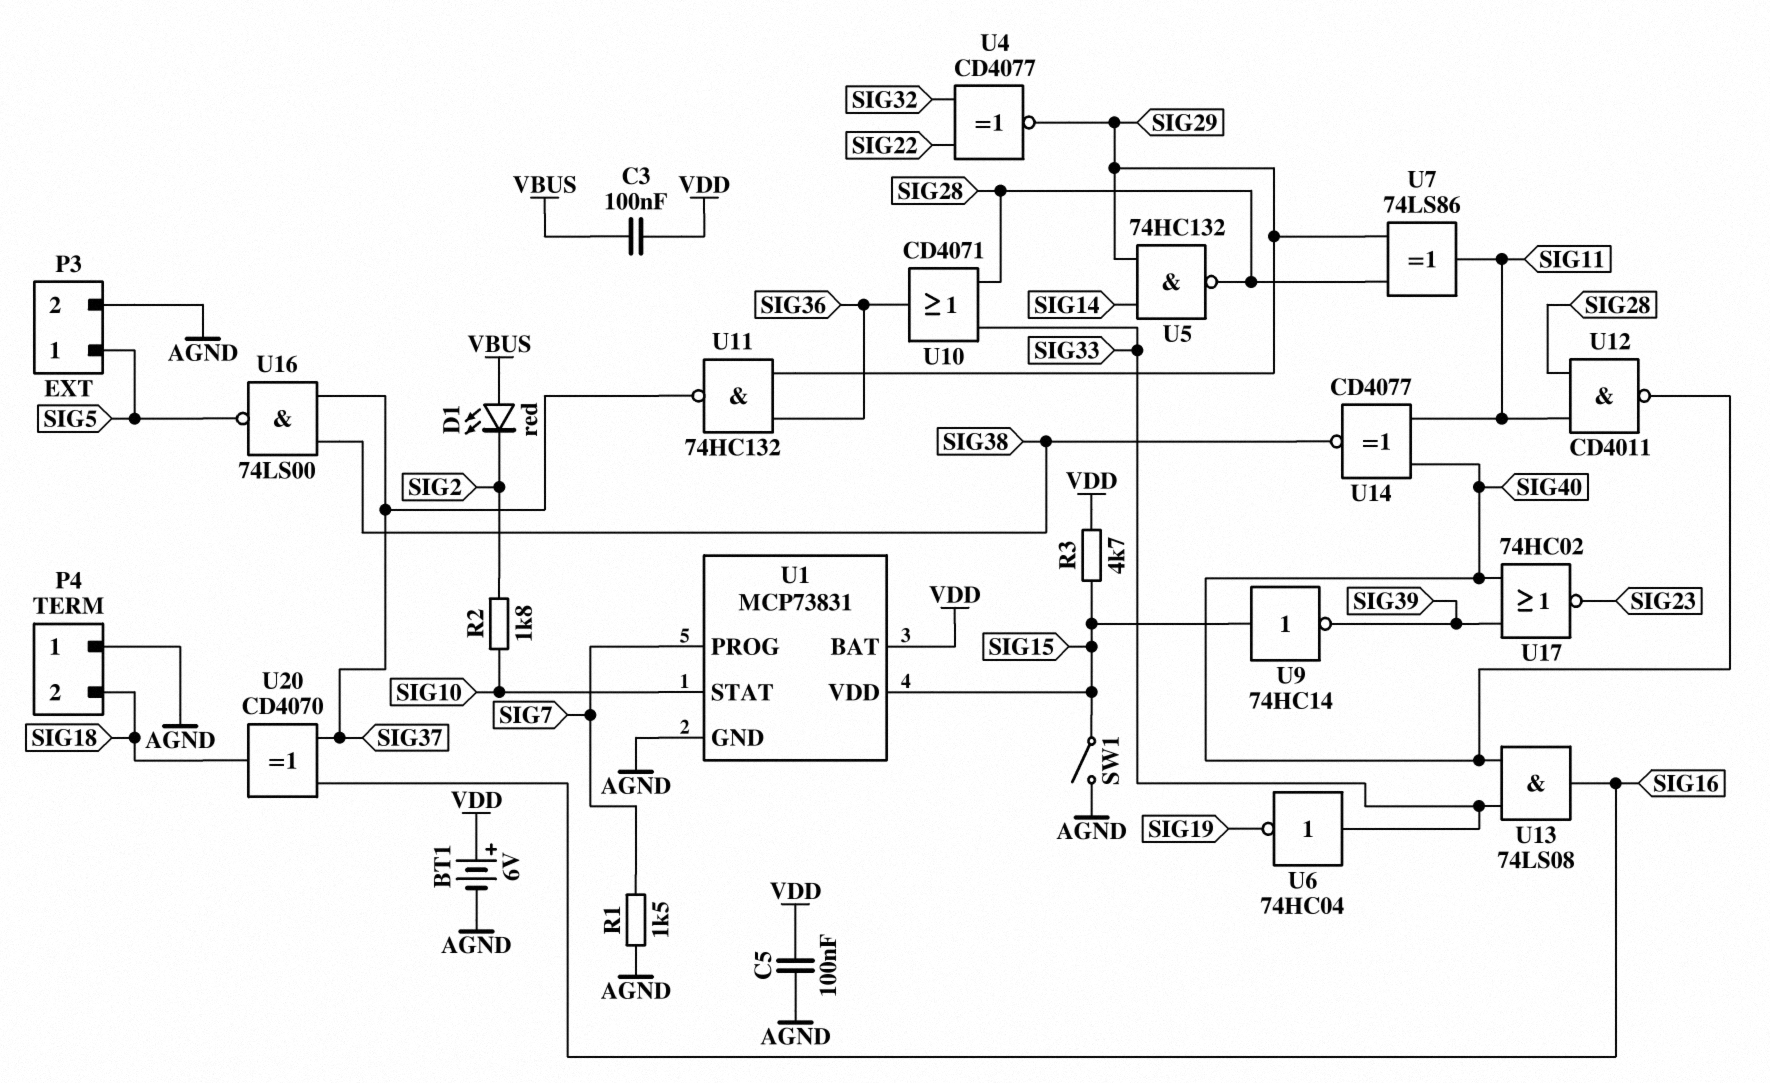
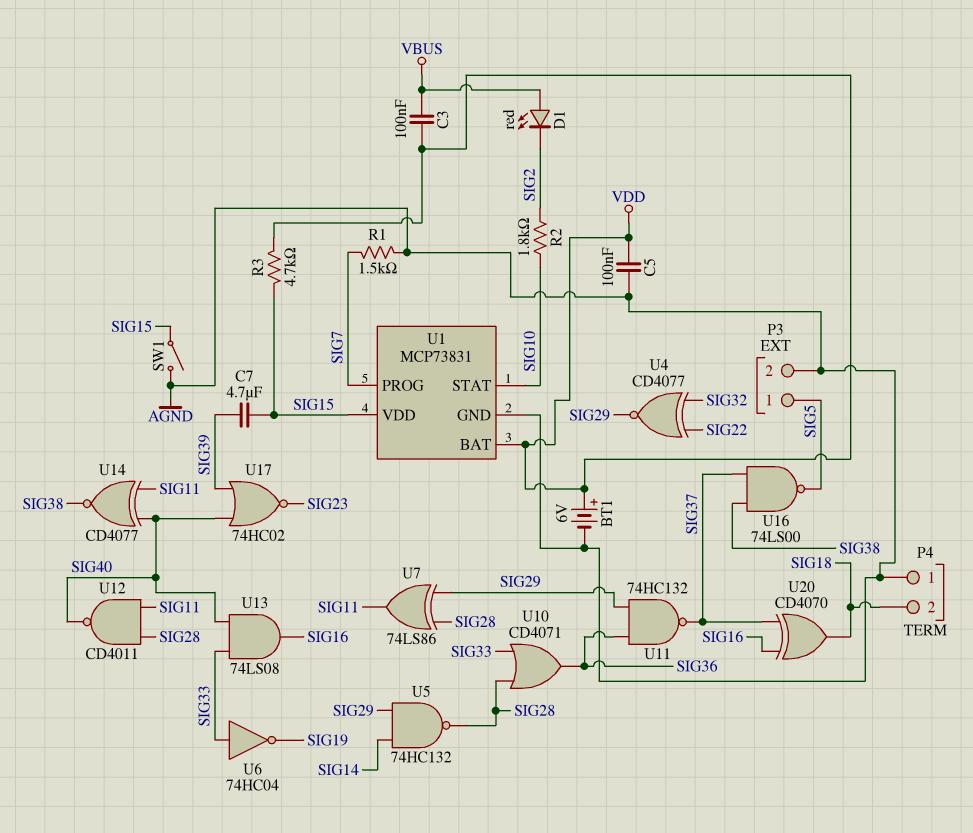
C7: none -> 4.7uF (SIG15, SIG39)
U9: NOT 74HC14 (in SIG15, out SIG39) -> none

